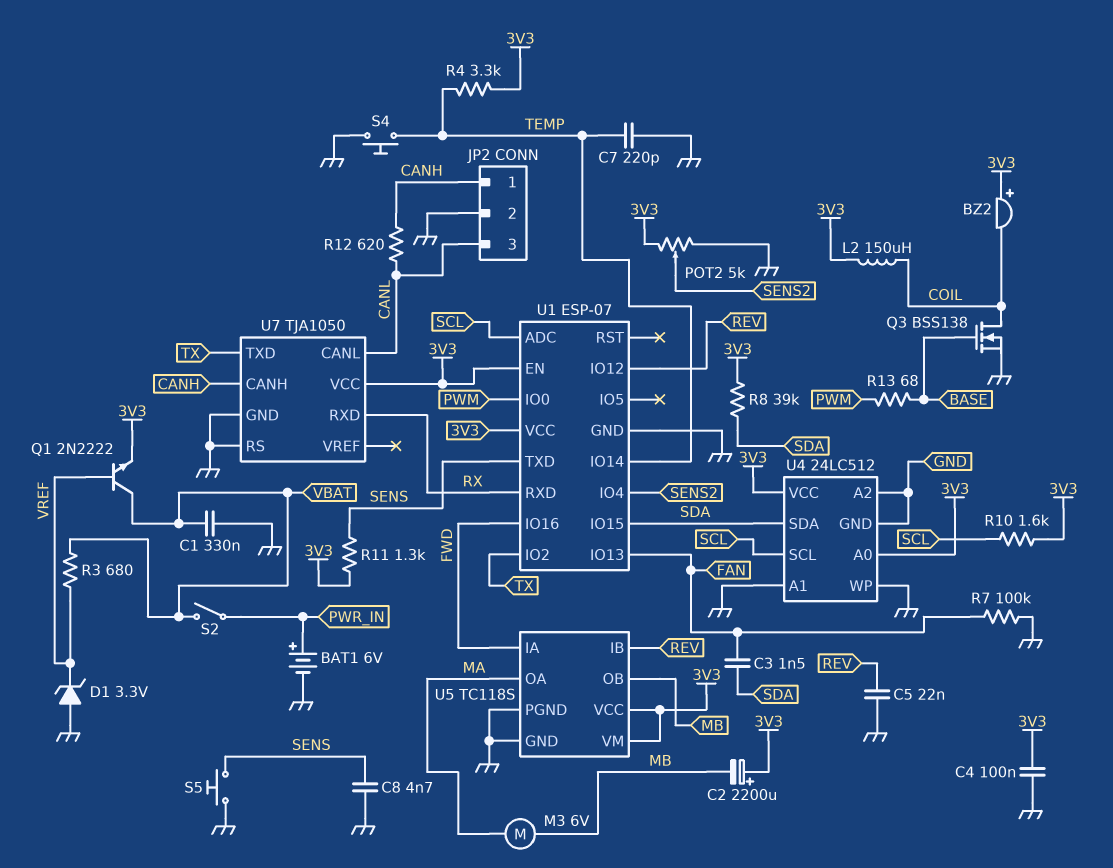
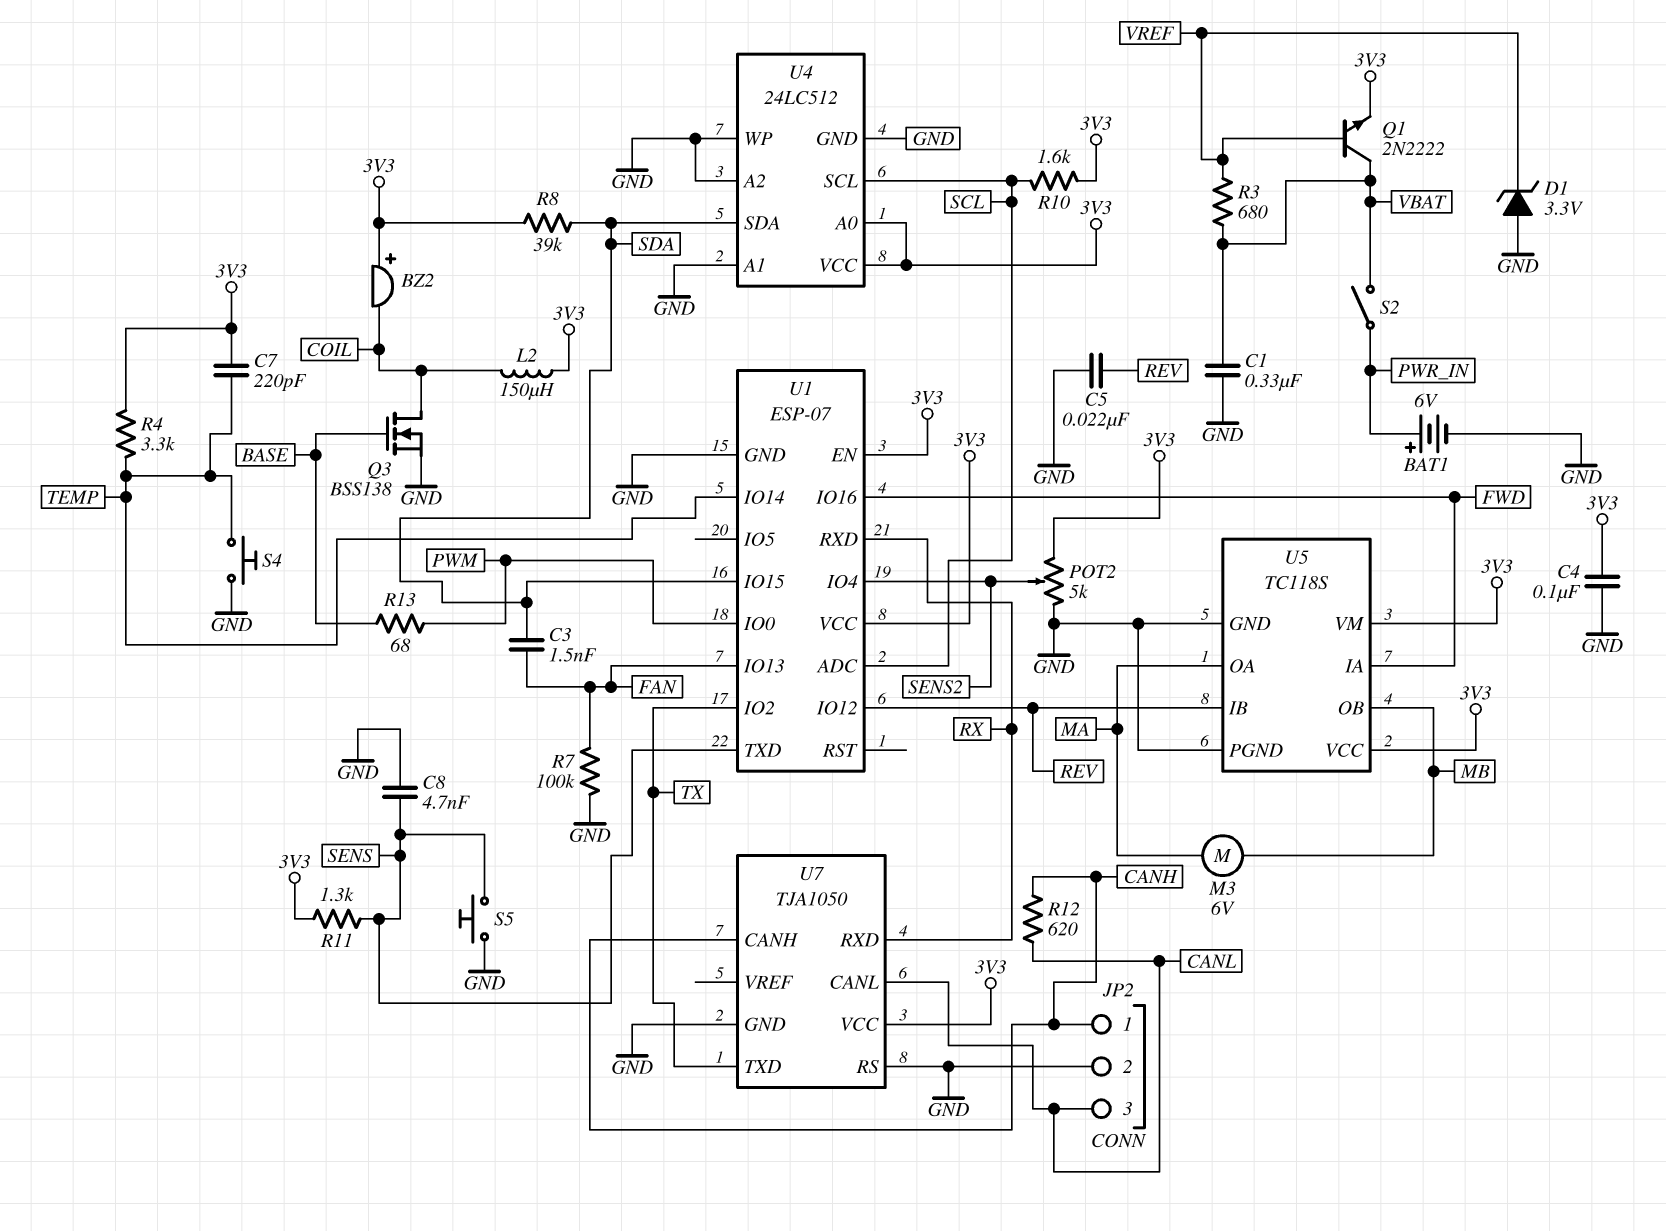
C2: 2200uF (plus 3V3, minus MB) -> none
C7: 220pF (GND, TEMP) -> 220pF (3V3, TEMP)

